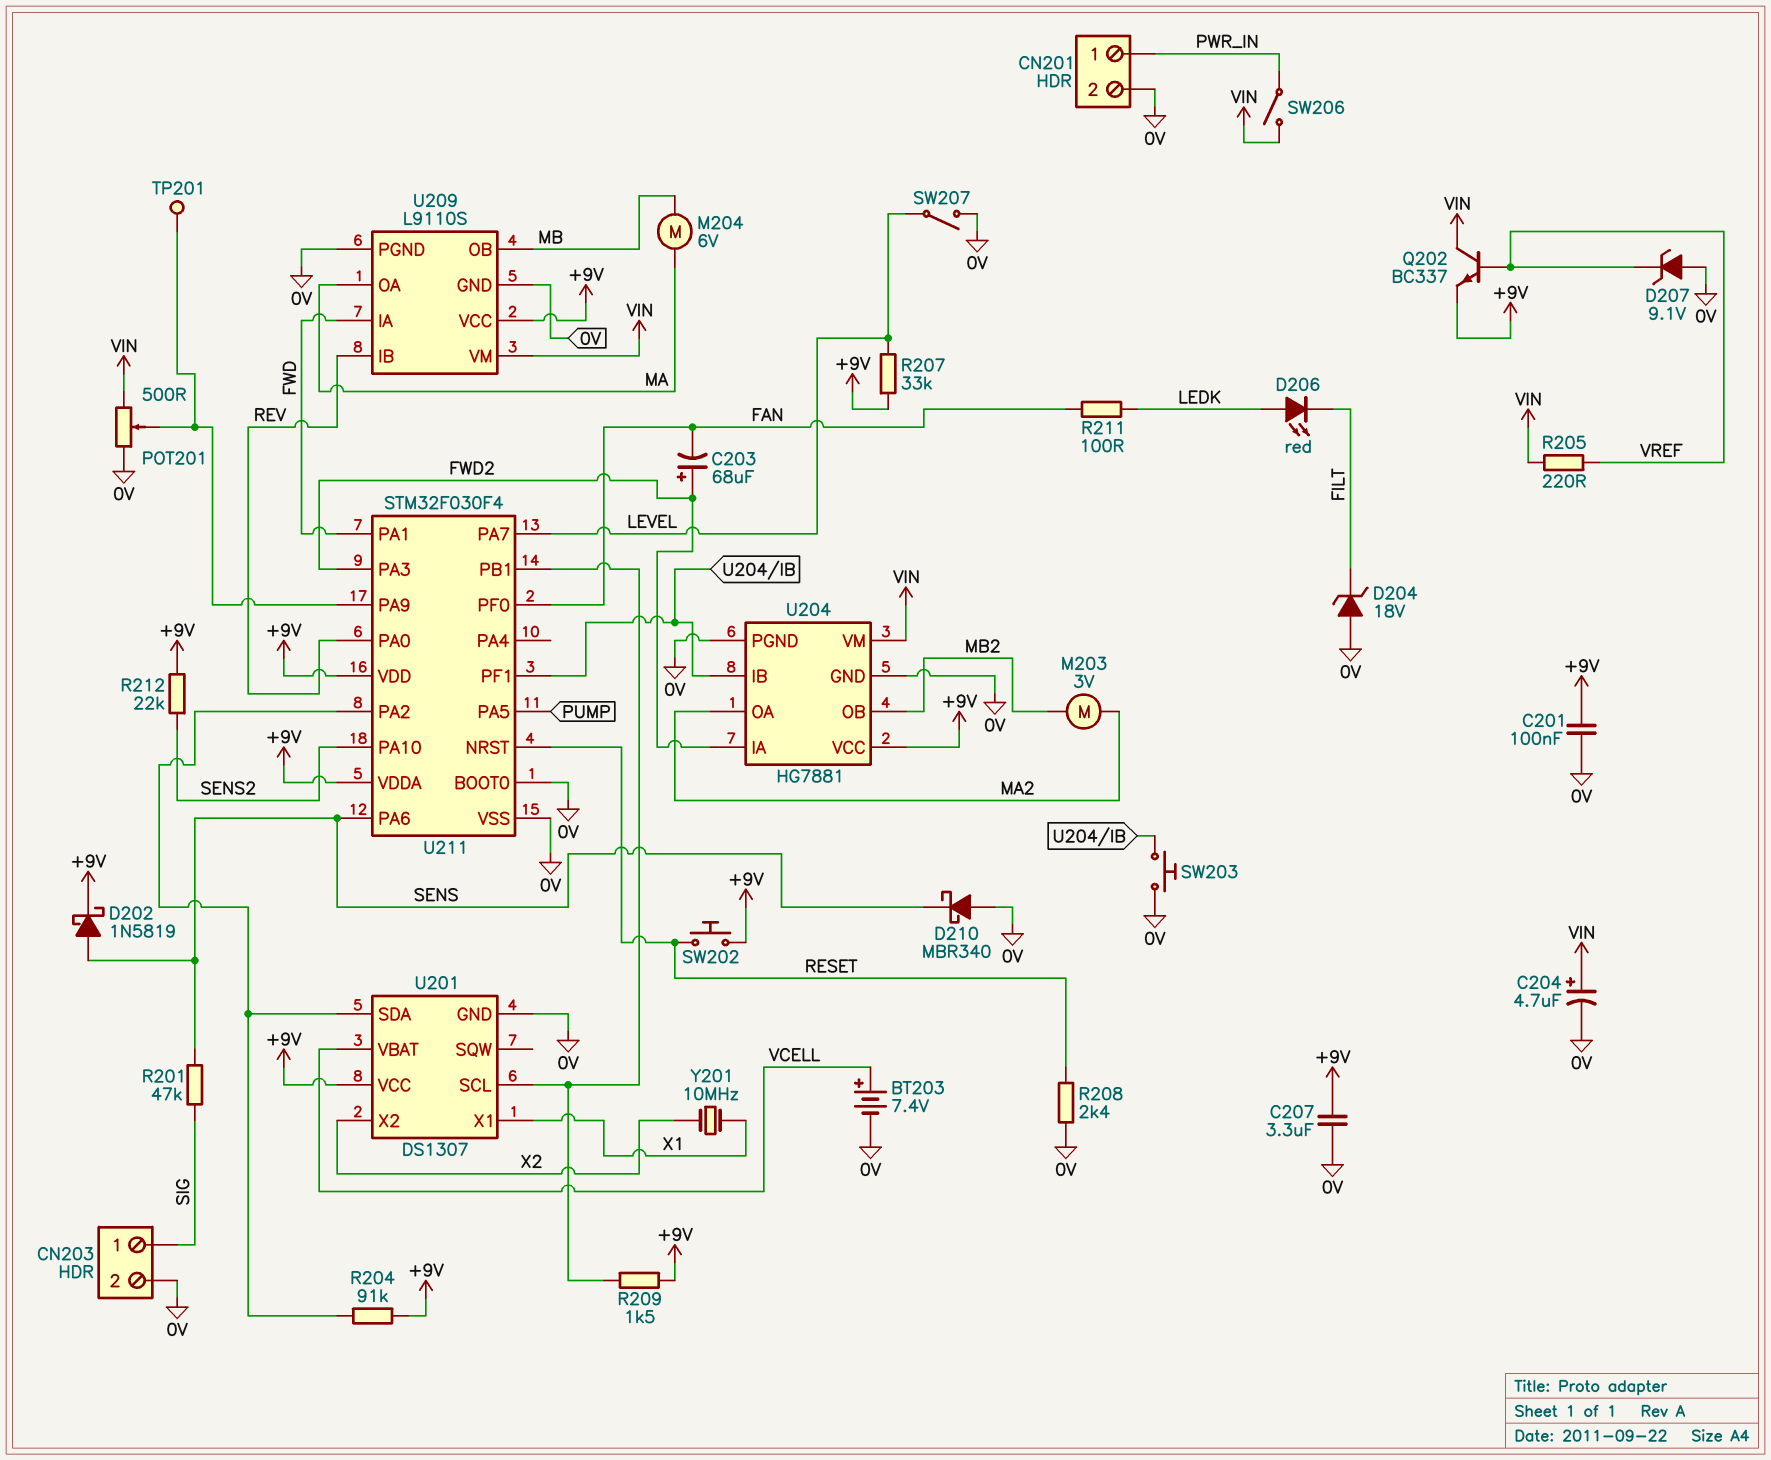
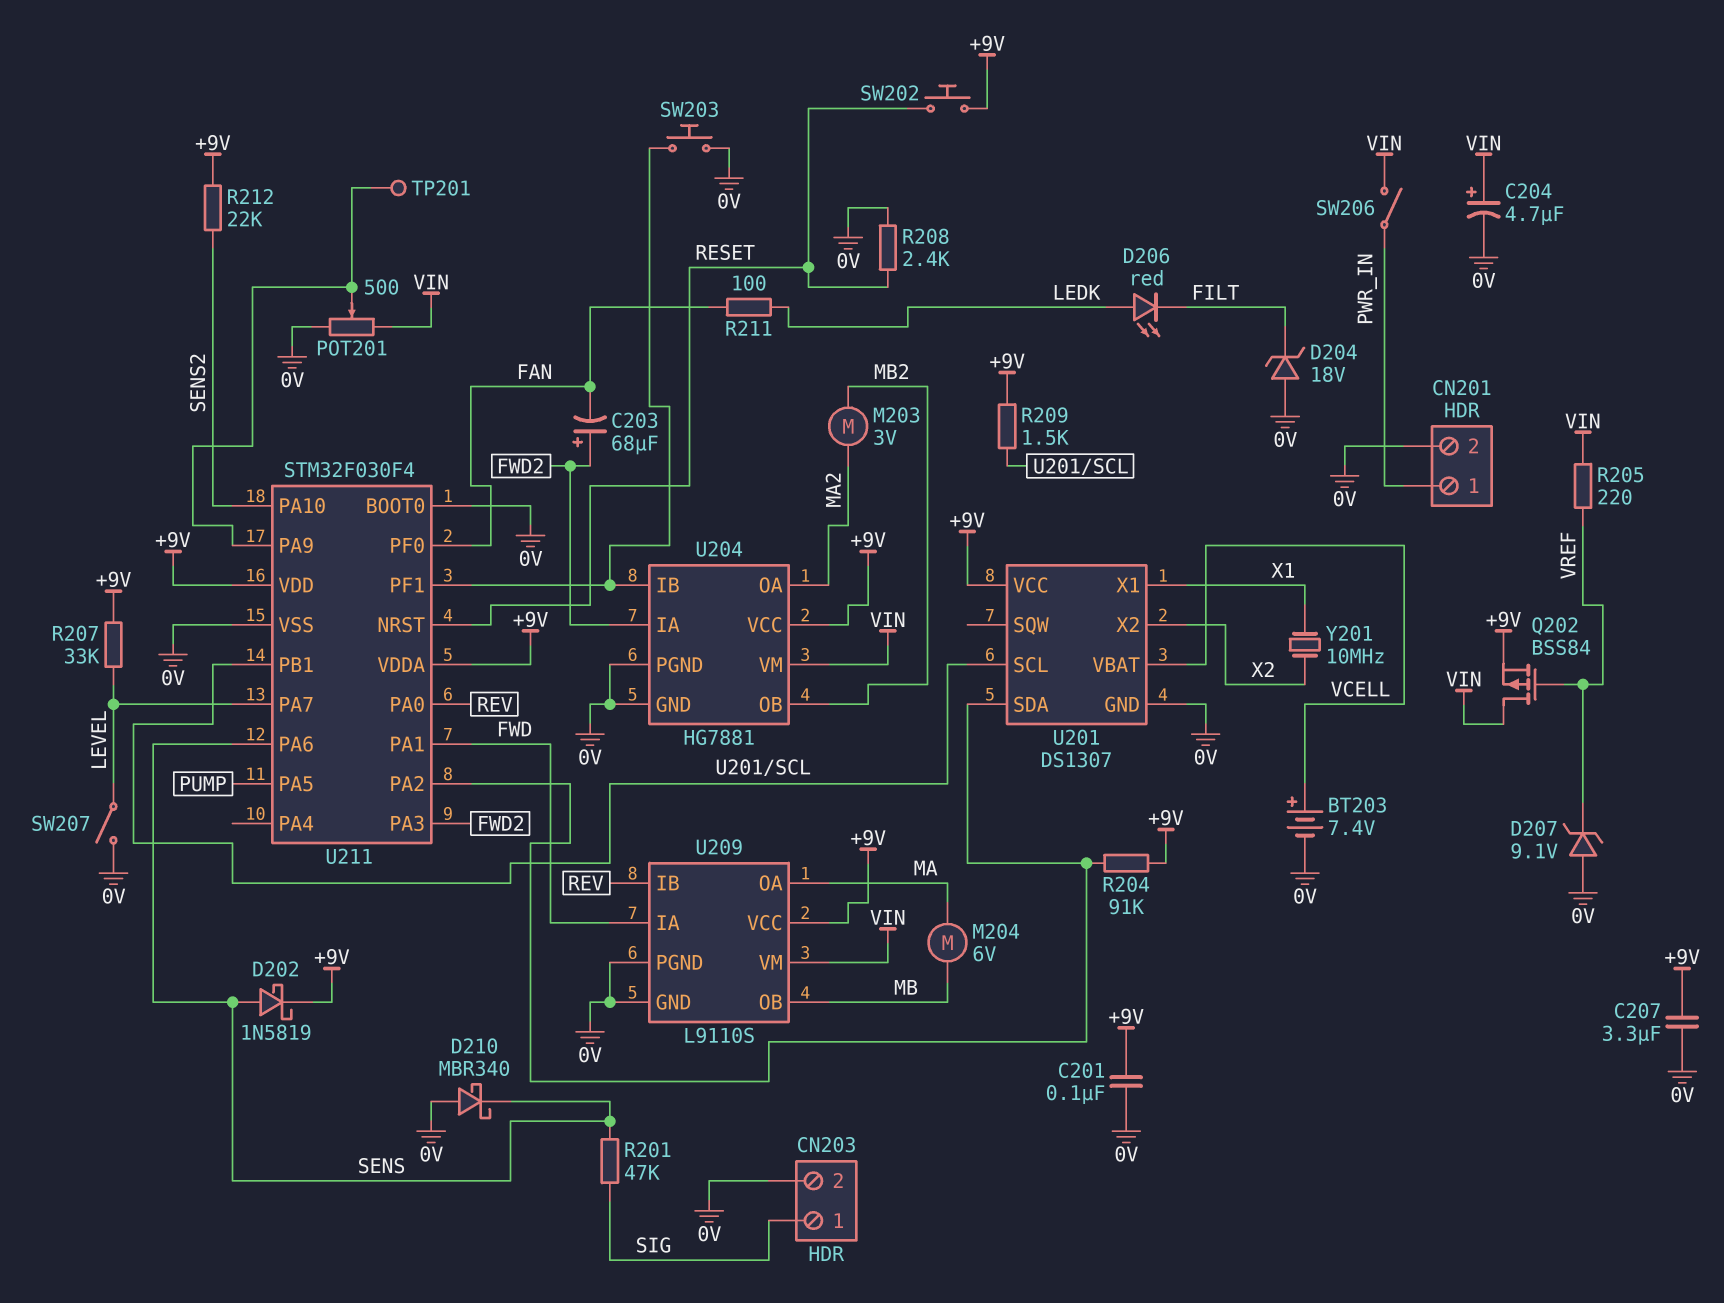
Q202: NPN BC337 (B VREF, C VIN, E +9V) -> PMOS BSS84 (G VREF, D VIN, S +9V)

